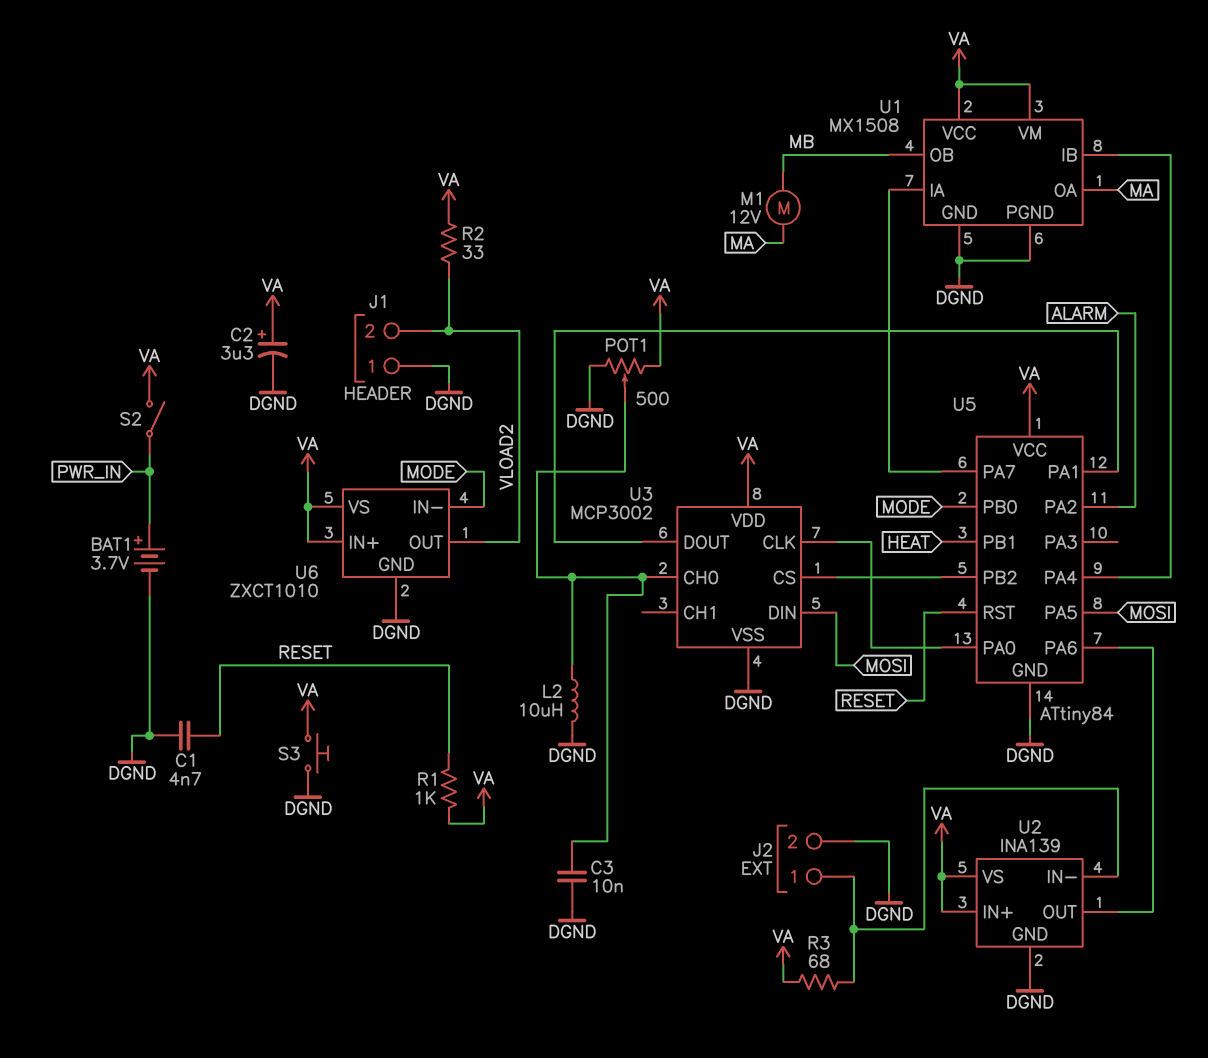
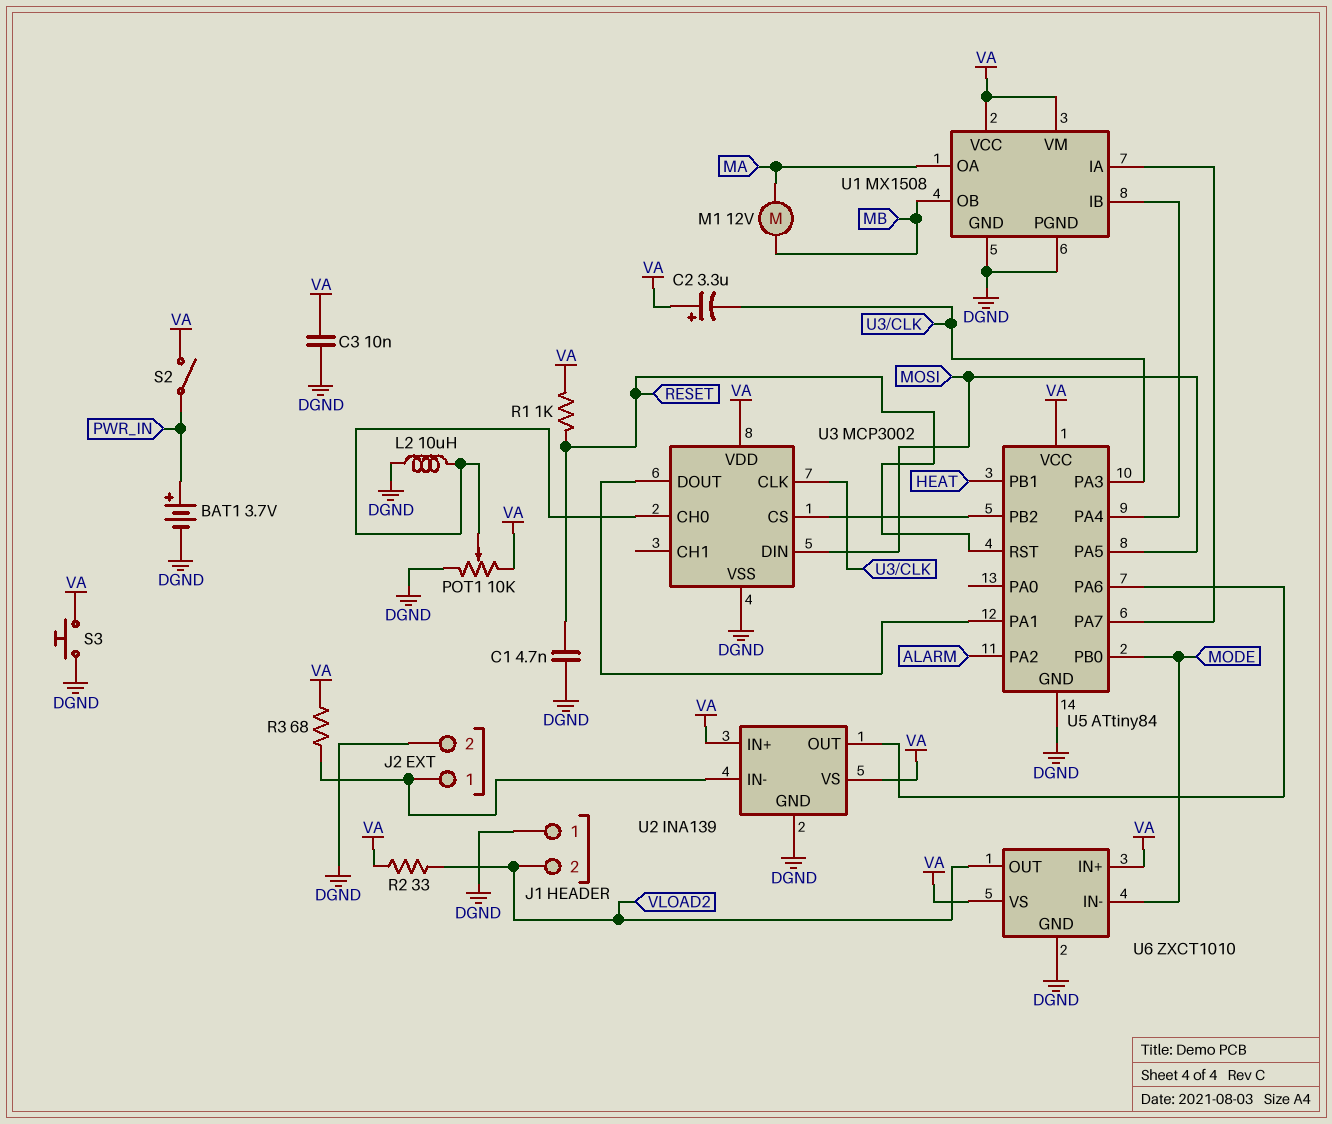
C2: 3.3uF (plus VA, minus DGND) -> 3.3uF (plus VA, minus U3/CLK)
C3: 10nF (DGND, U3/CH0) -> 10nF (DGND, VA)
POT1: 500 (DGND, VA, wiper U3/CH0) -> 10k (DGND, VA, wiper U3/CH0)
U5 pin PA0: U3/CLK -> none
U5 pin PA3: none -> U3/CLK

